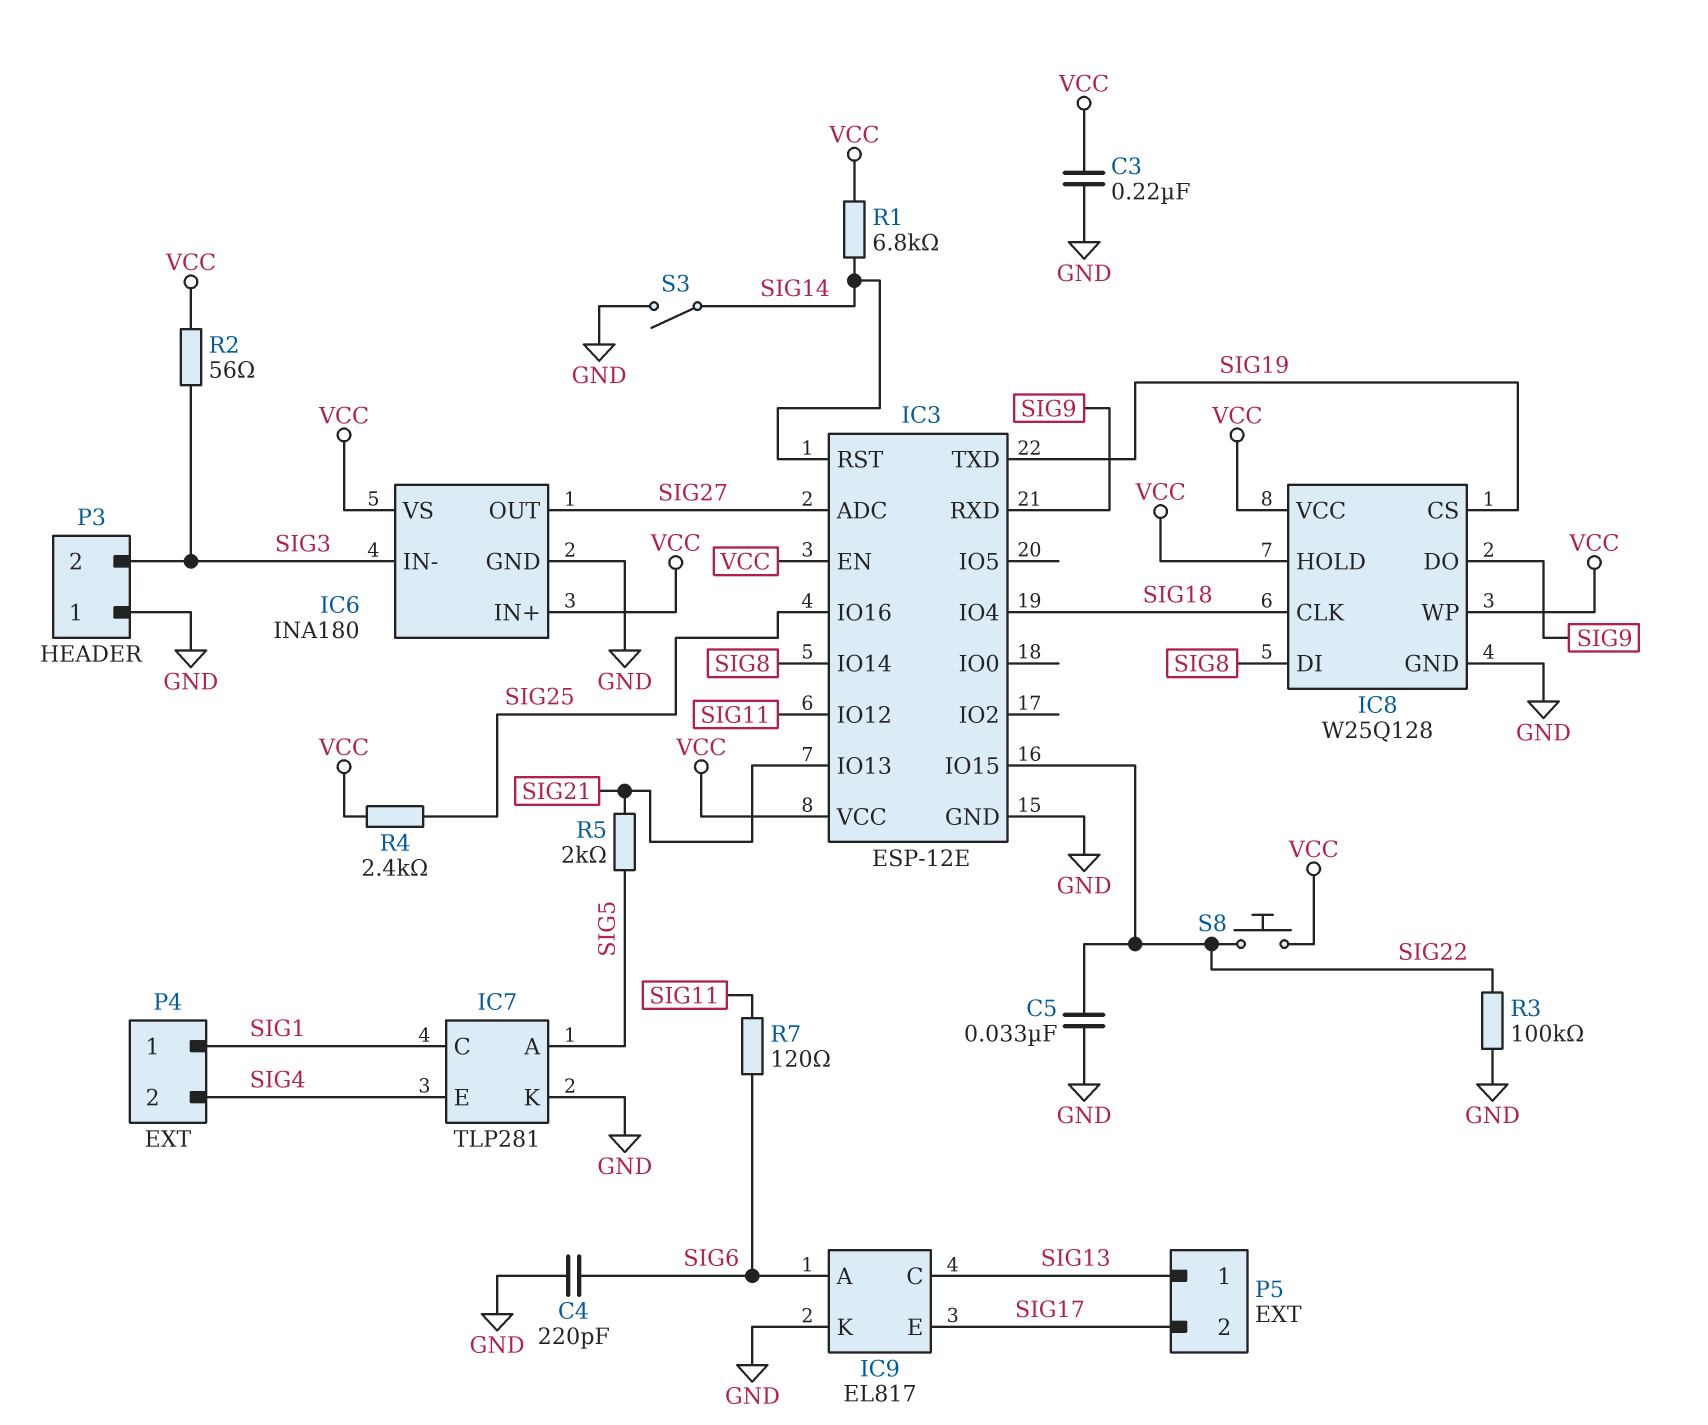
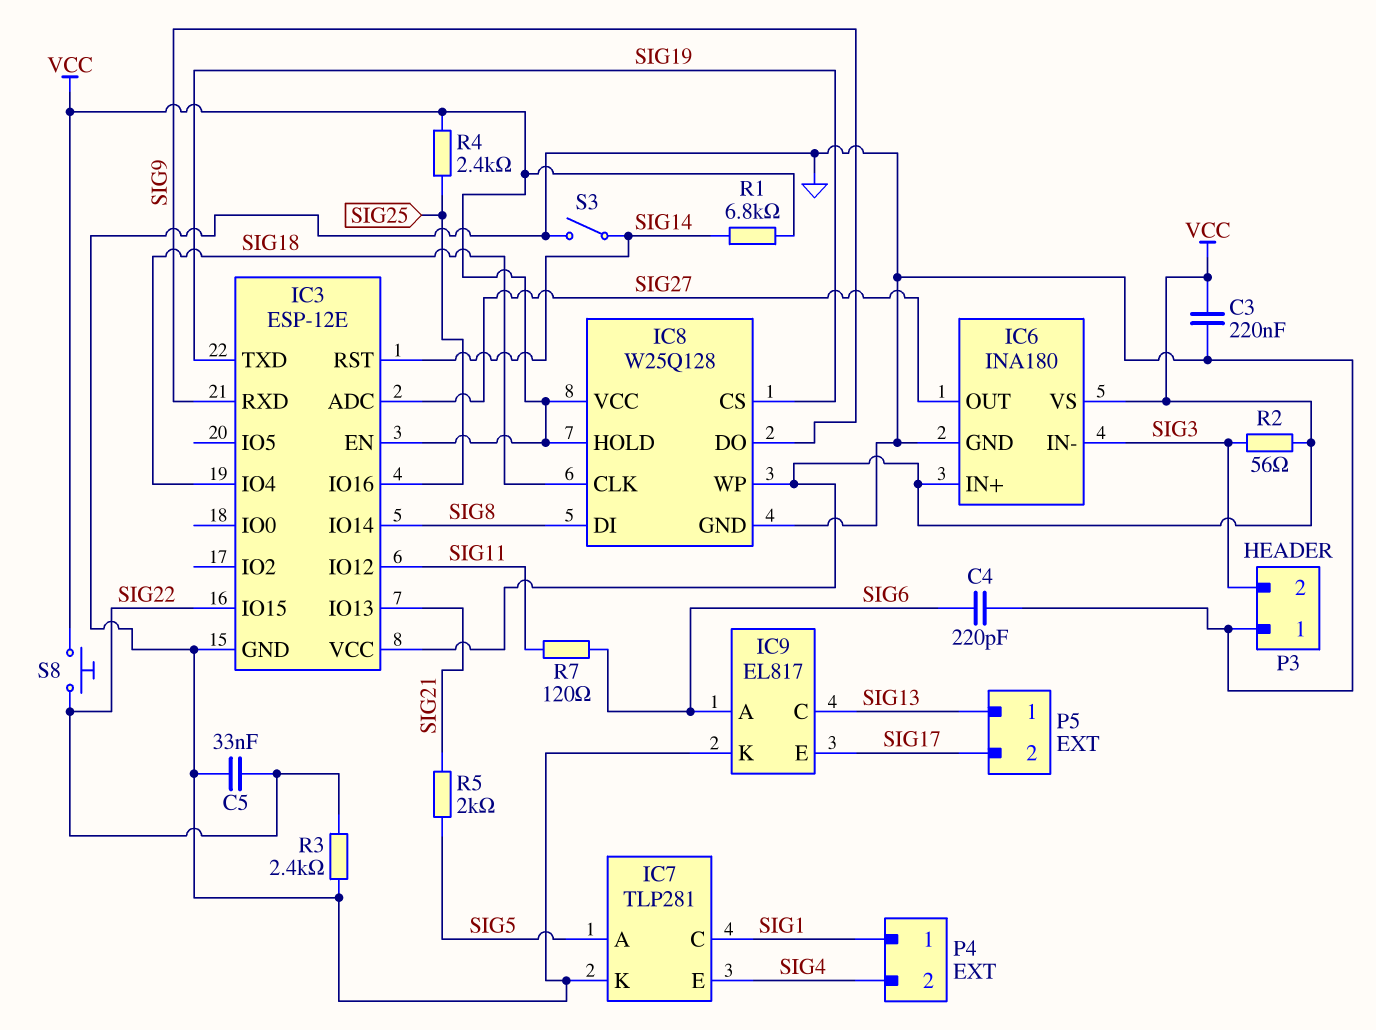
R3: 100k (GND, SIG22) -> 2.4k (GND, SIG22)

